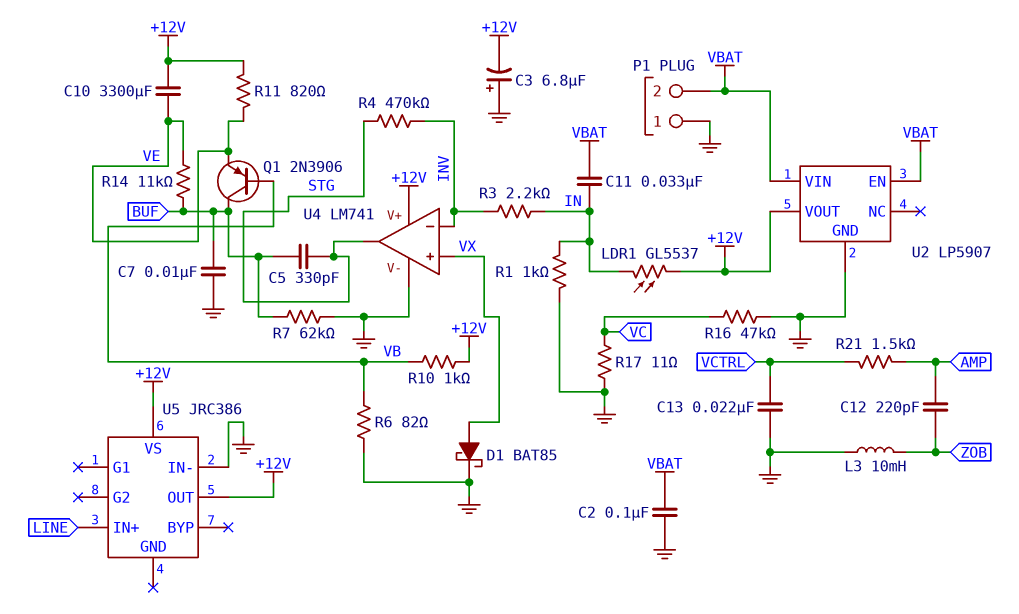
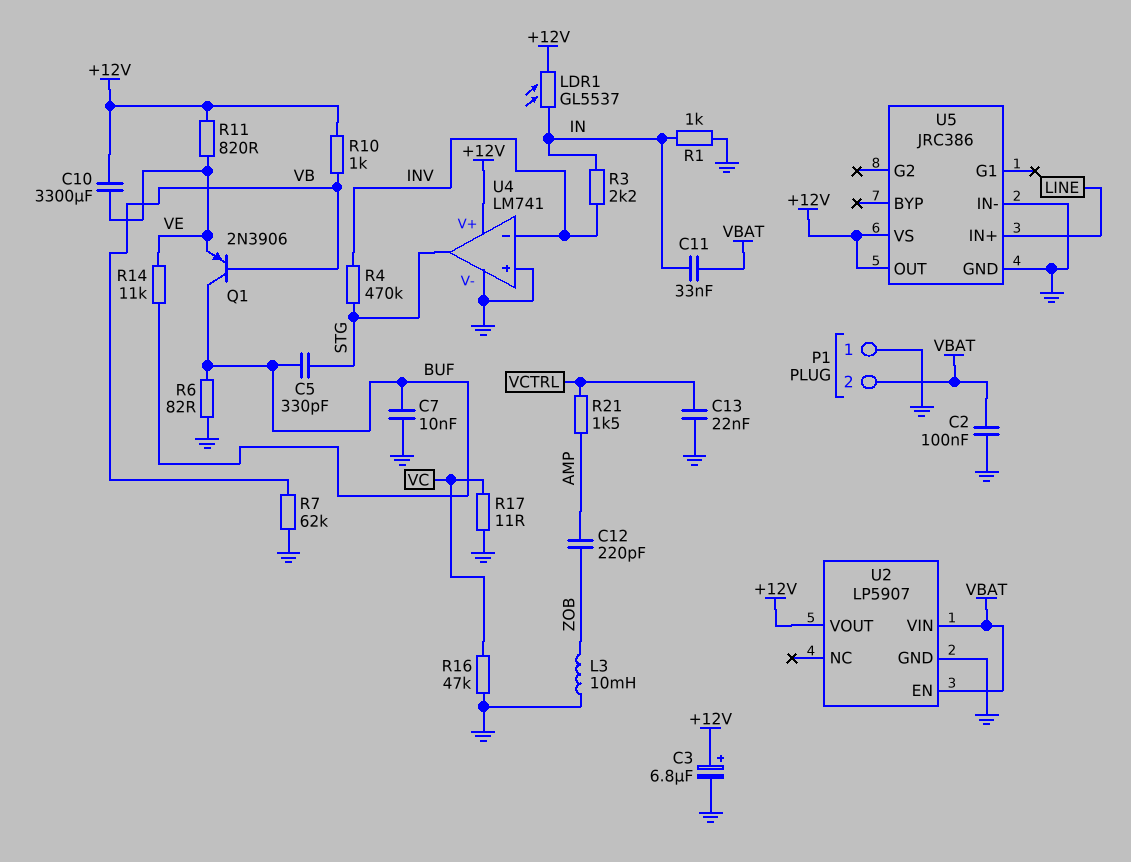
C3: 6.8uF (plus GND, minus +12V) -> 6.8uF (plus +12V, minus GND)
D1: schottky BAT85 (A VX, K GND) -> none
R6: 82 (GND, VB) -> 82 (BUF, GND)
R7: 62k (BUF, GND) -> 62k (GND, VB)
U4 pin in+: VX -> GND
U5 pin GND: none -> GND

